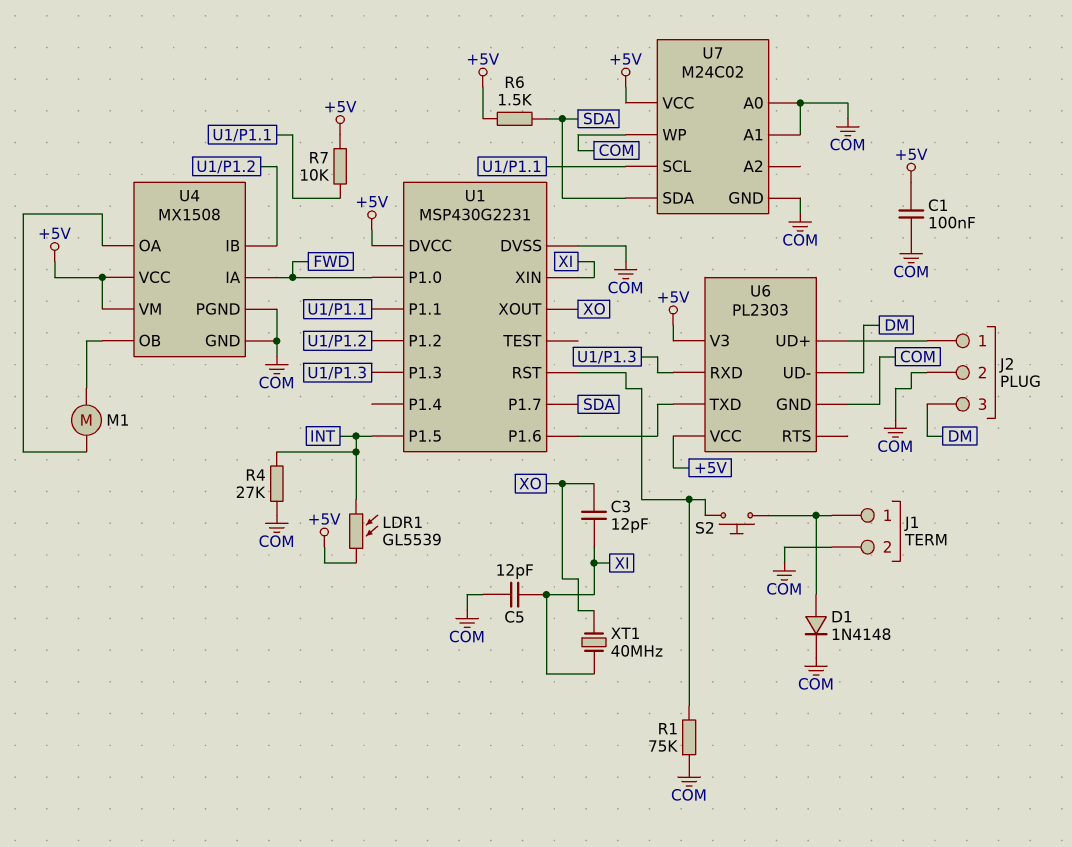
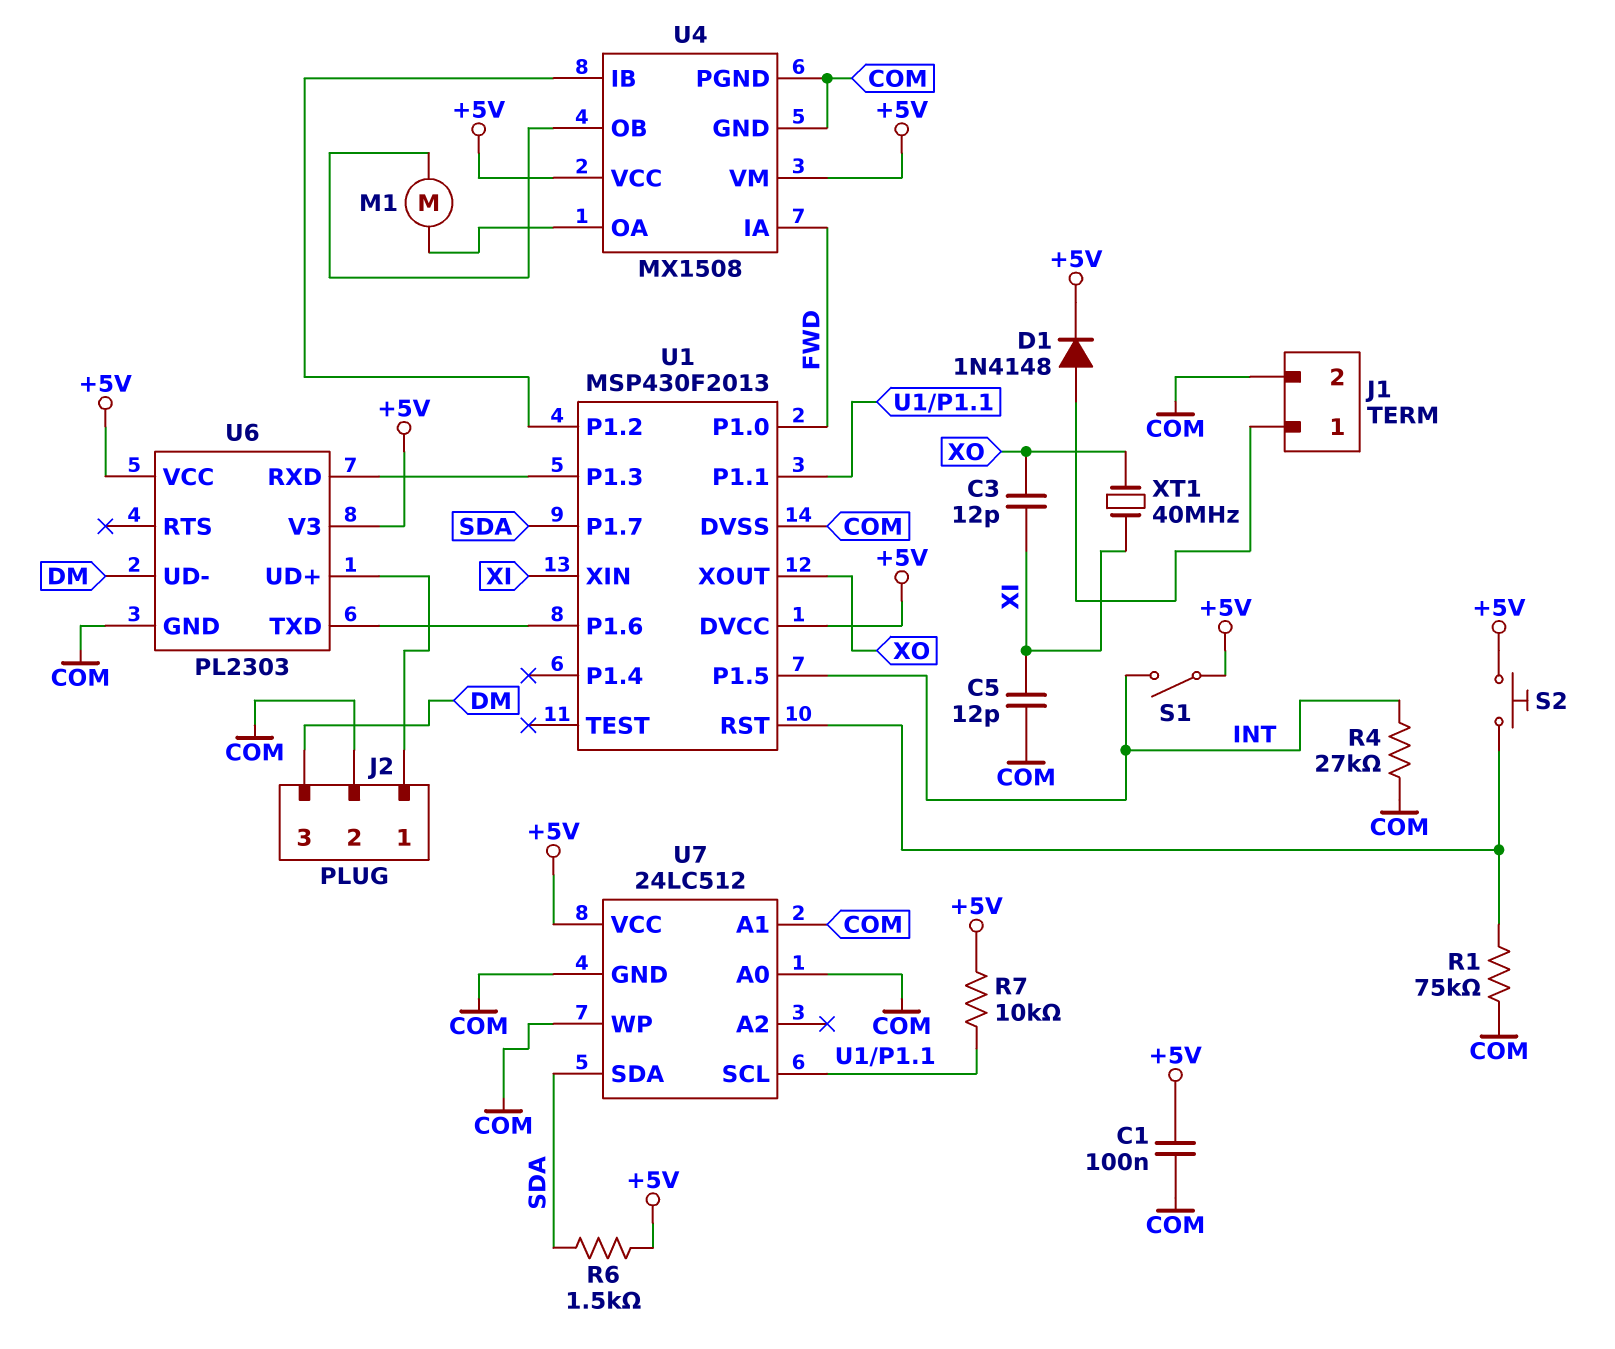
D1: diode 1N4148 (A J1/1, K COM) -> diode 1N4148 (A J1/1, K +5V)
LDR1: GL5539 (+5V, INT) -> none
S1: none -> switch (+5V, INT)
S2: button (J1/1, U1/RST) -> button (+5V, U1/RST)
U1: MSP430G2231 -> MSP430F2013
U7: M24C02 -> 24LC512

